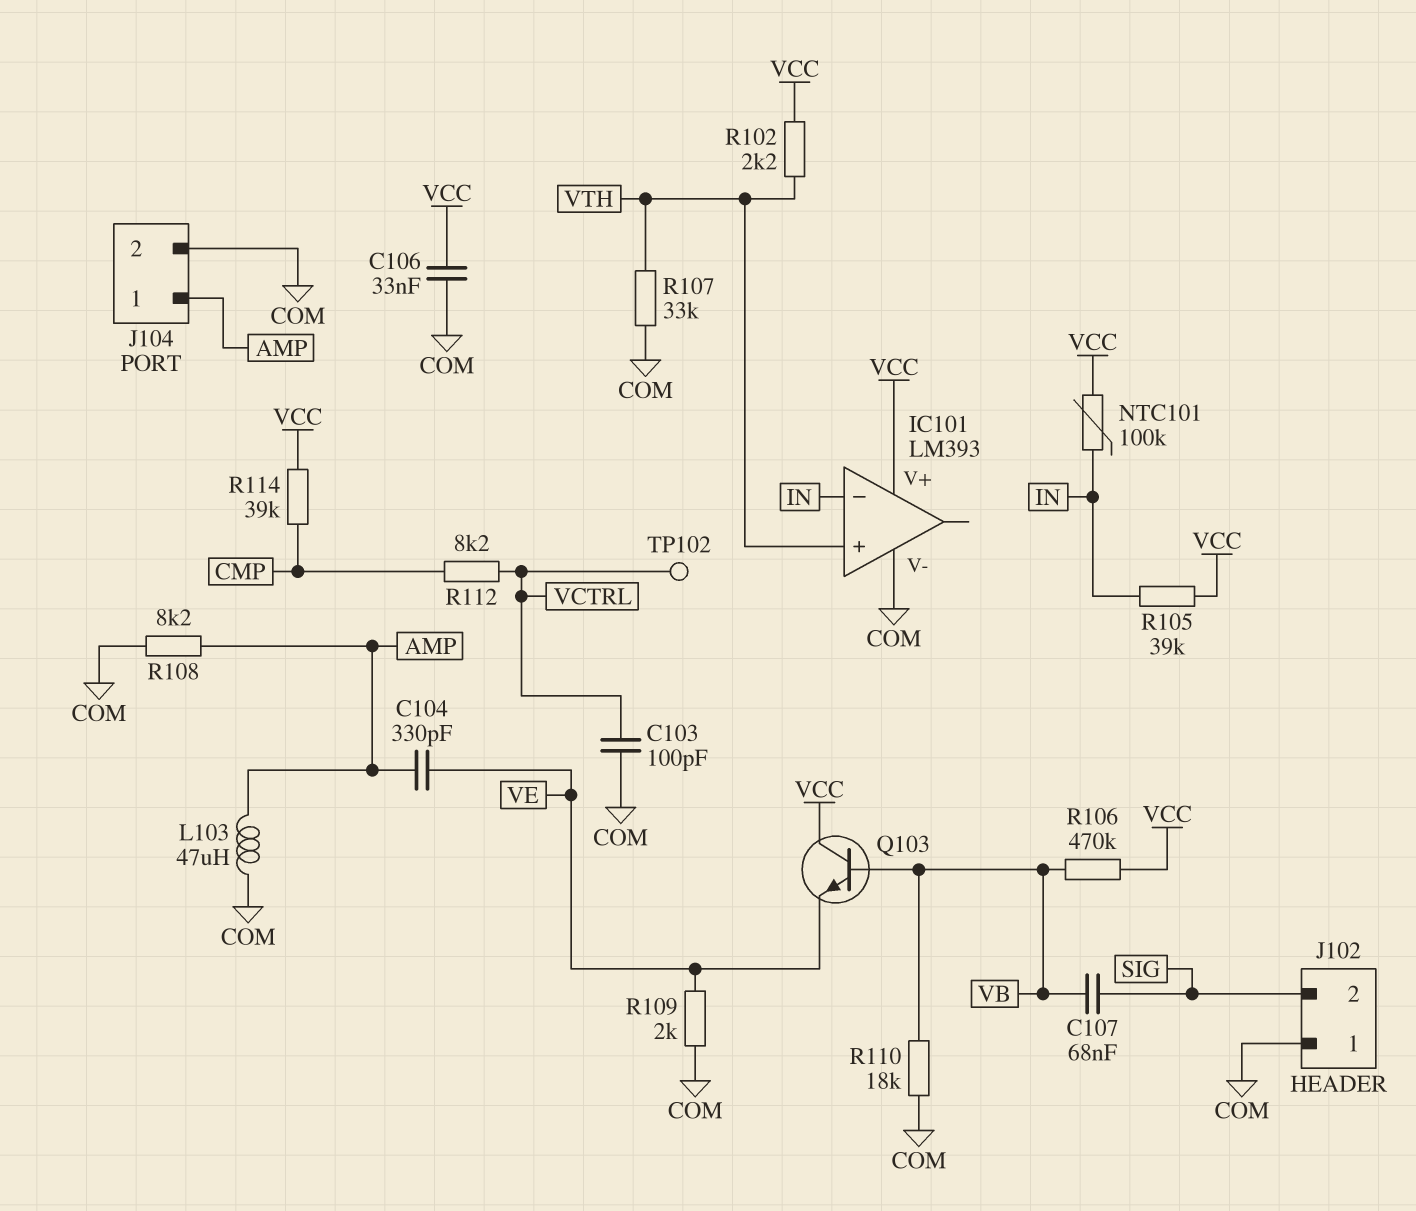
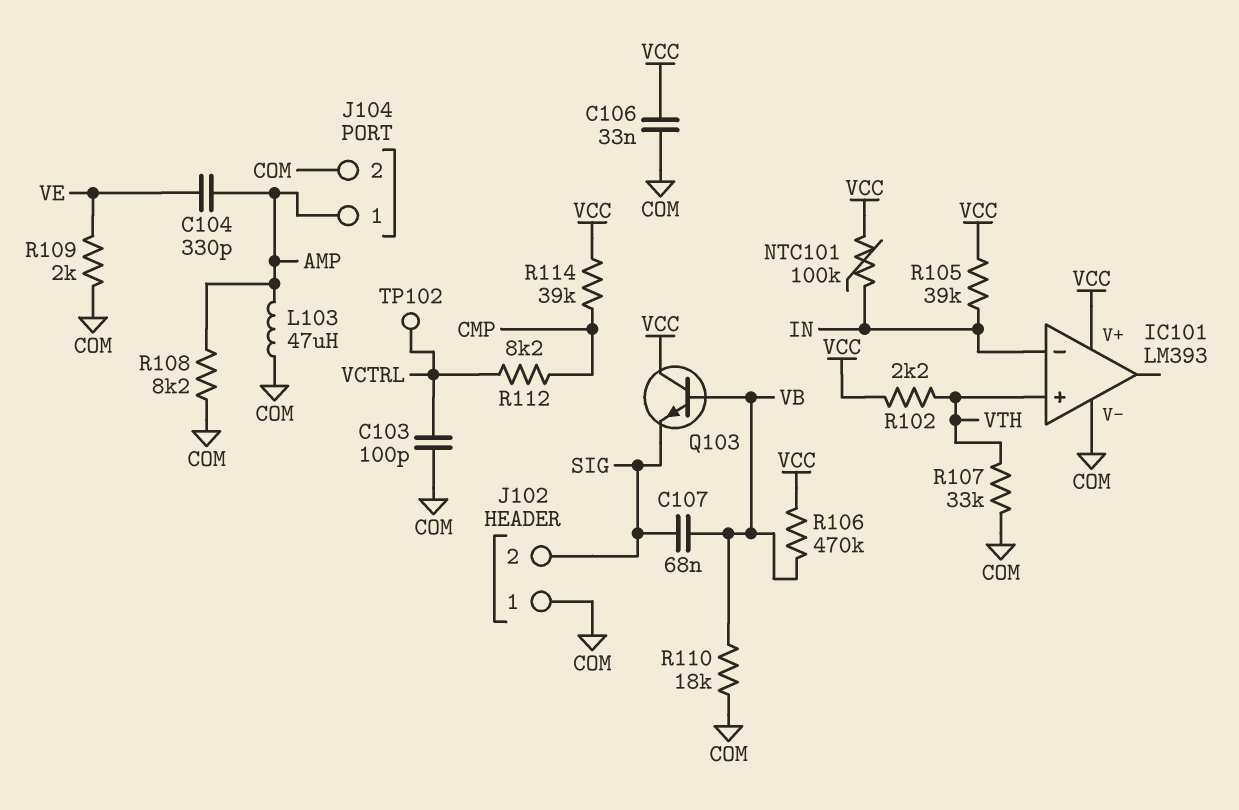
Q103: NPN (B VB, C VCC, E VE) -> NPN (B VB, C VCC, E SIG)

